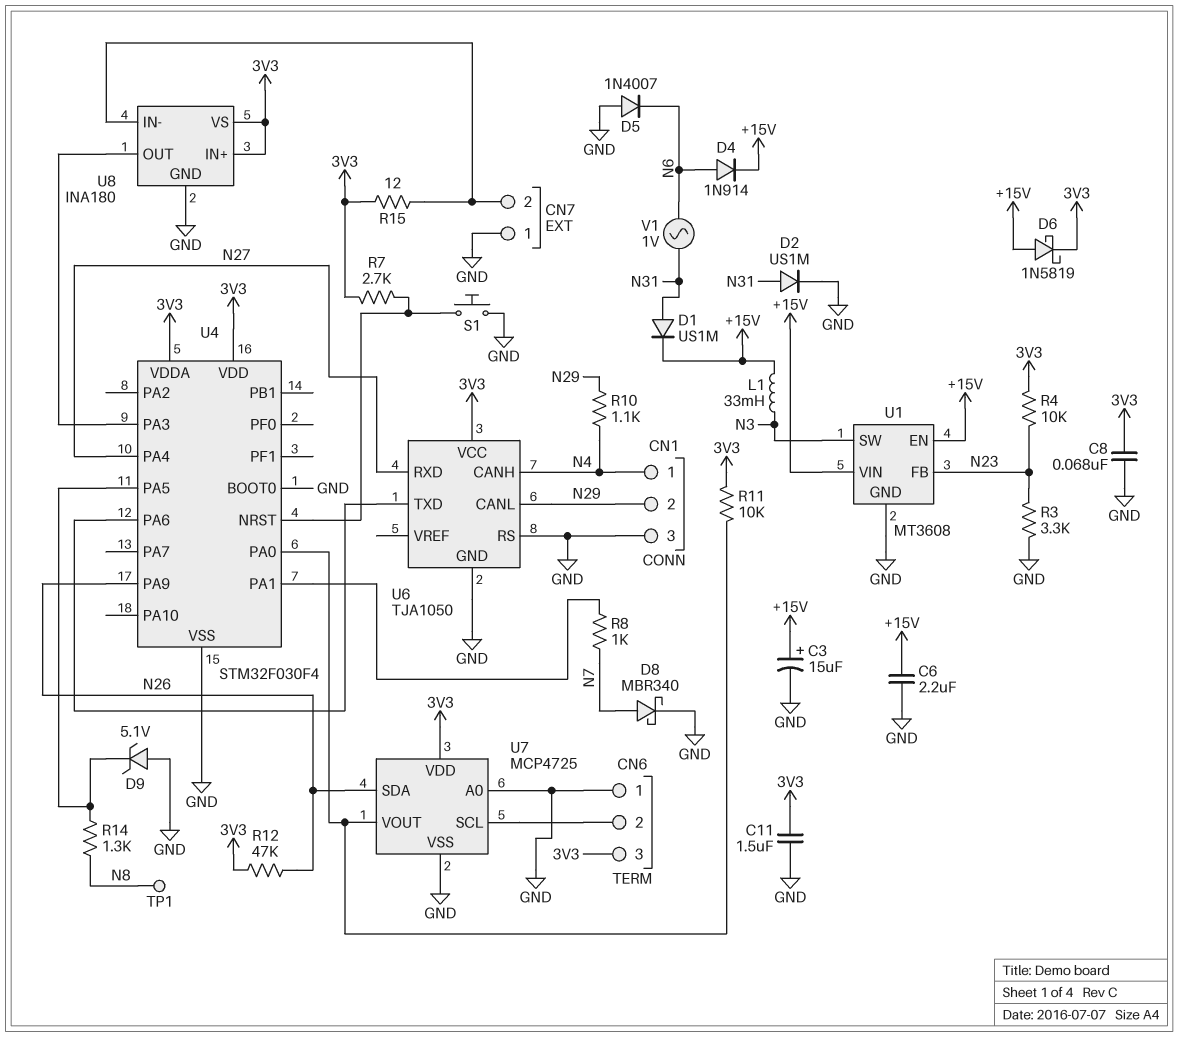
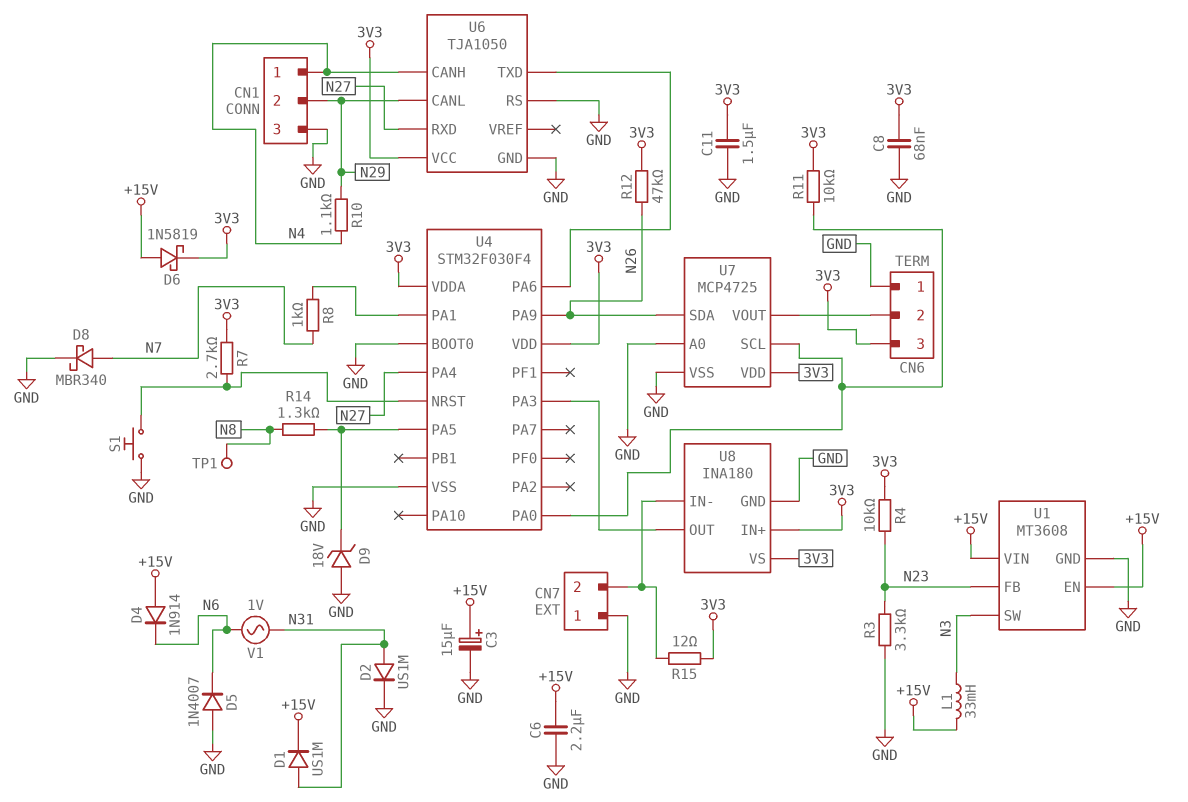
D4: diode 1N914 (A N6, K +15V) -> diode 1N914 (A +15V, K N6)
D9: zener 5.1V (A GND, K U4/PA5) -> zener 18V (A GND, K U4/PA5)
U7 pin SCL: CN6/2 -> U4/PA0
U7 pin VOUT: U4/PA0 -> CN6/2

